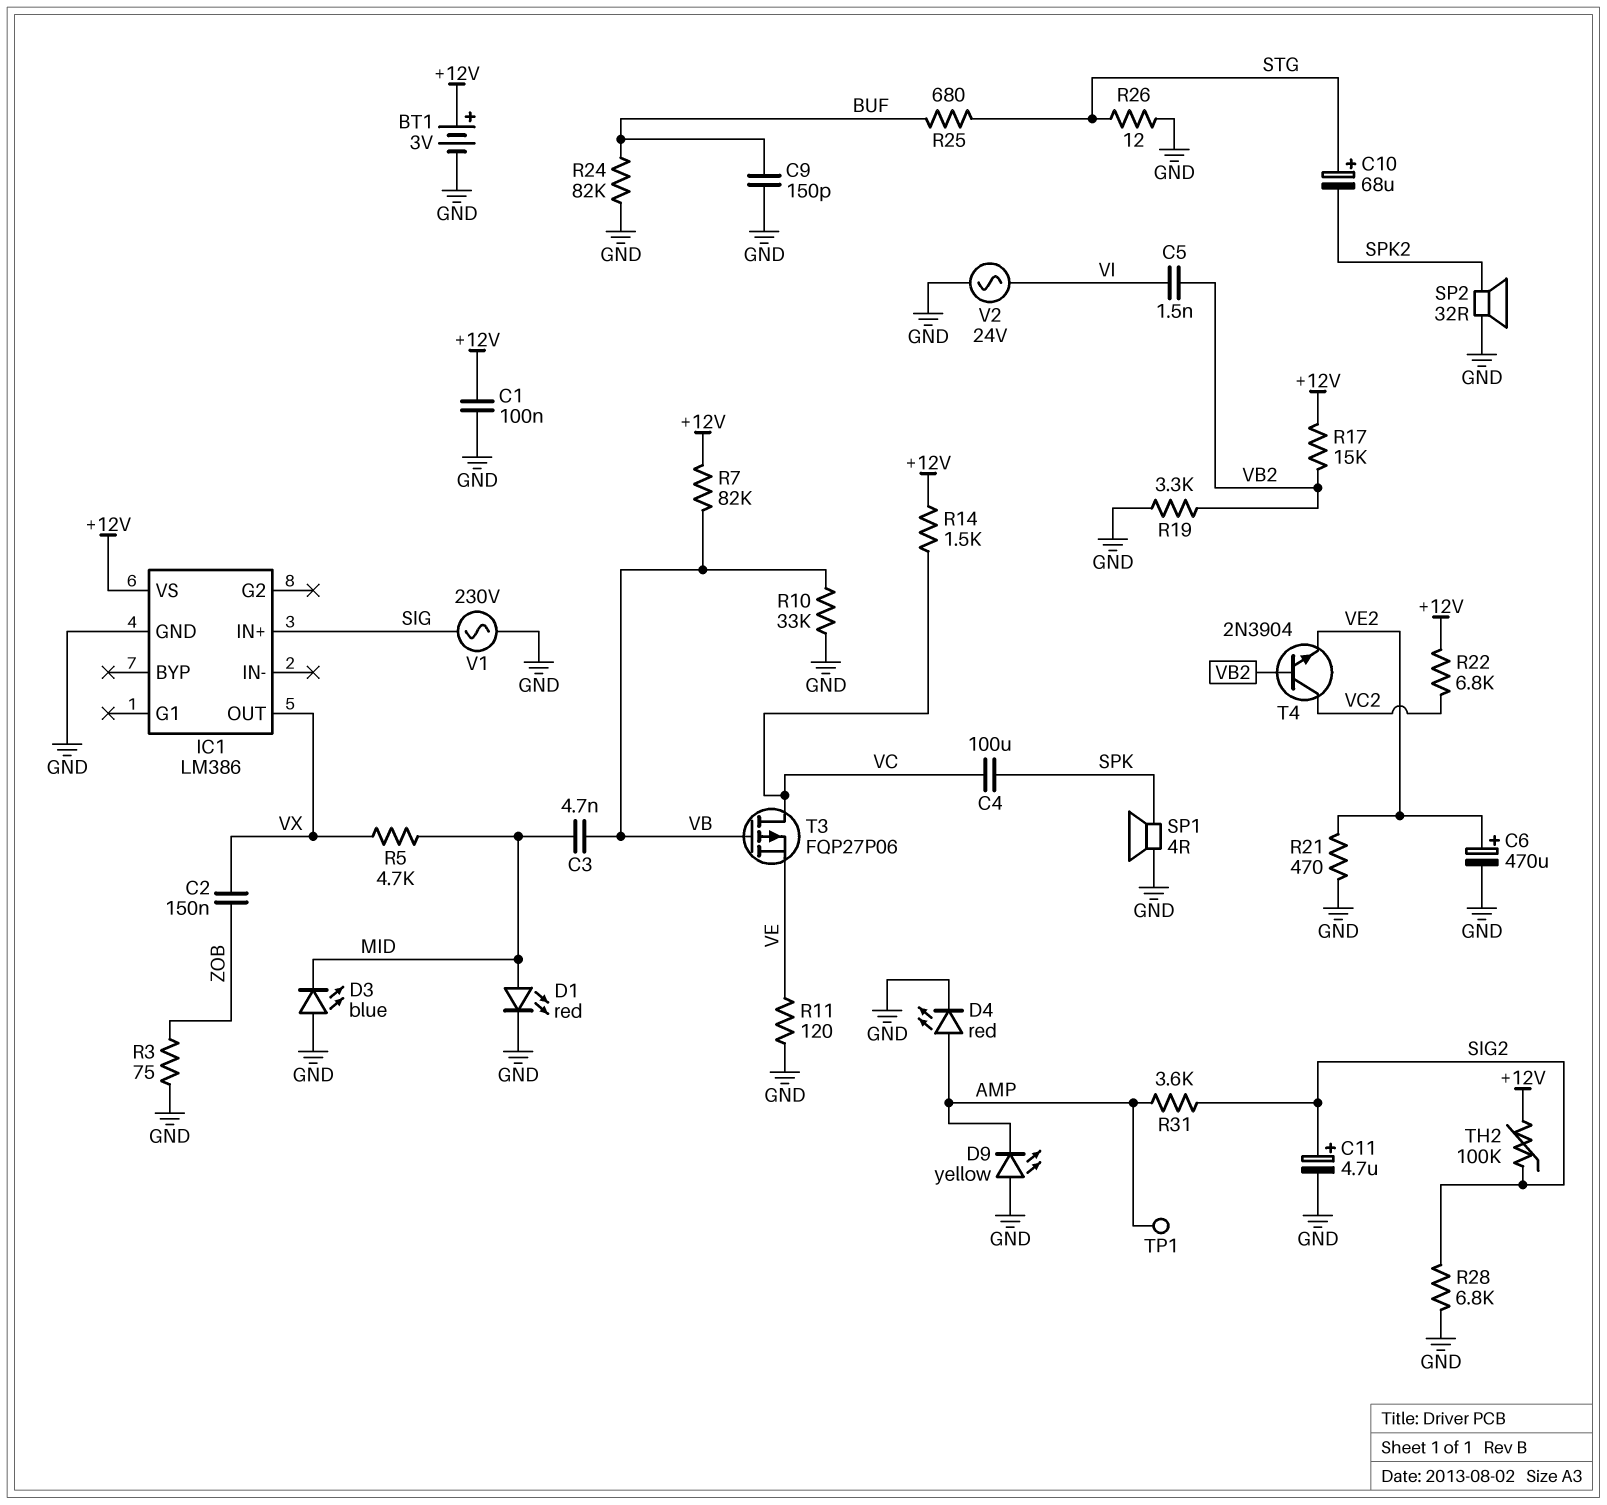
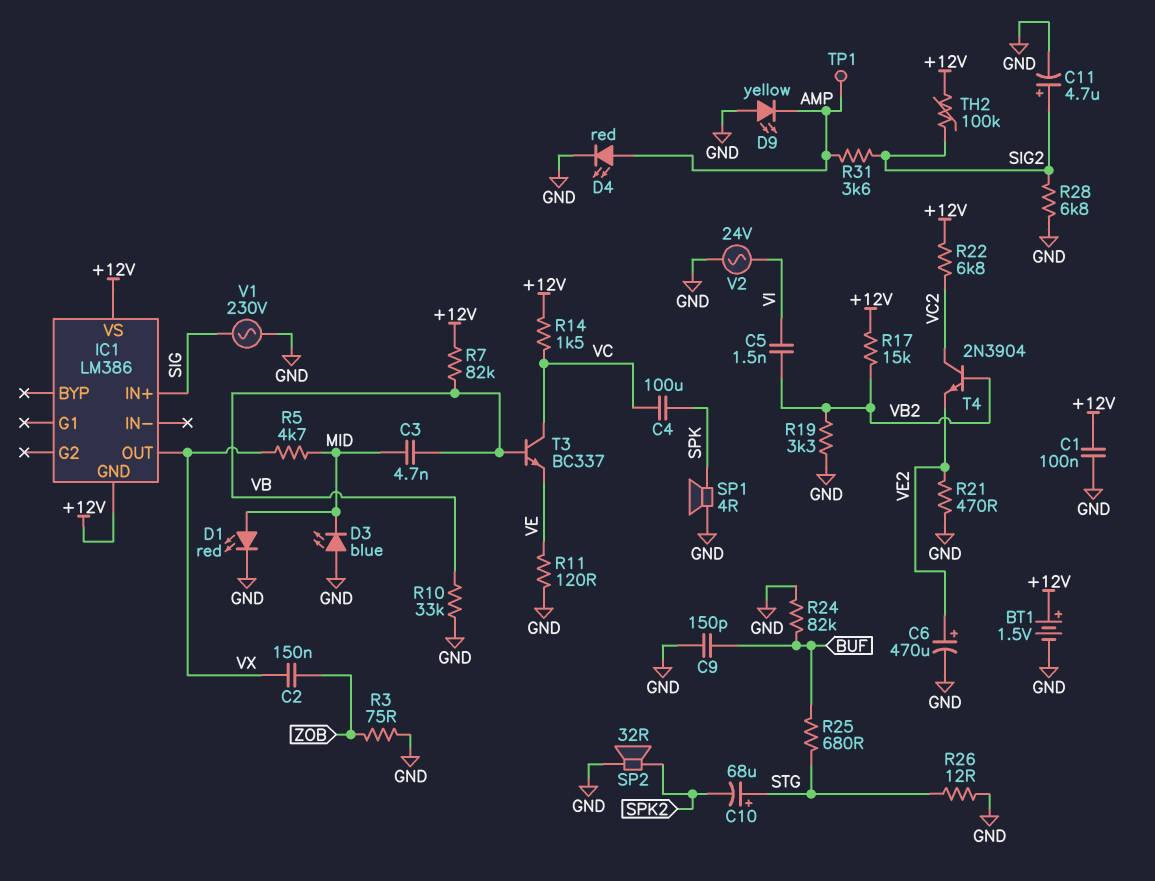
BT1: 3V (plus +12V, minus GND) -> 1.5V (plus +12V, minus GND)
IC1 pin GND: GND -> +12V
T3: PMOS FQP27P06 (G VB, D VC, S VE) -> NPN BC337 (B VB, C VC, E VE)

